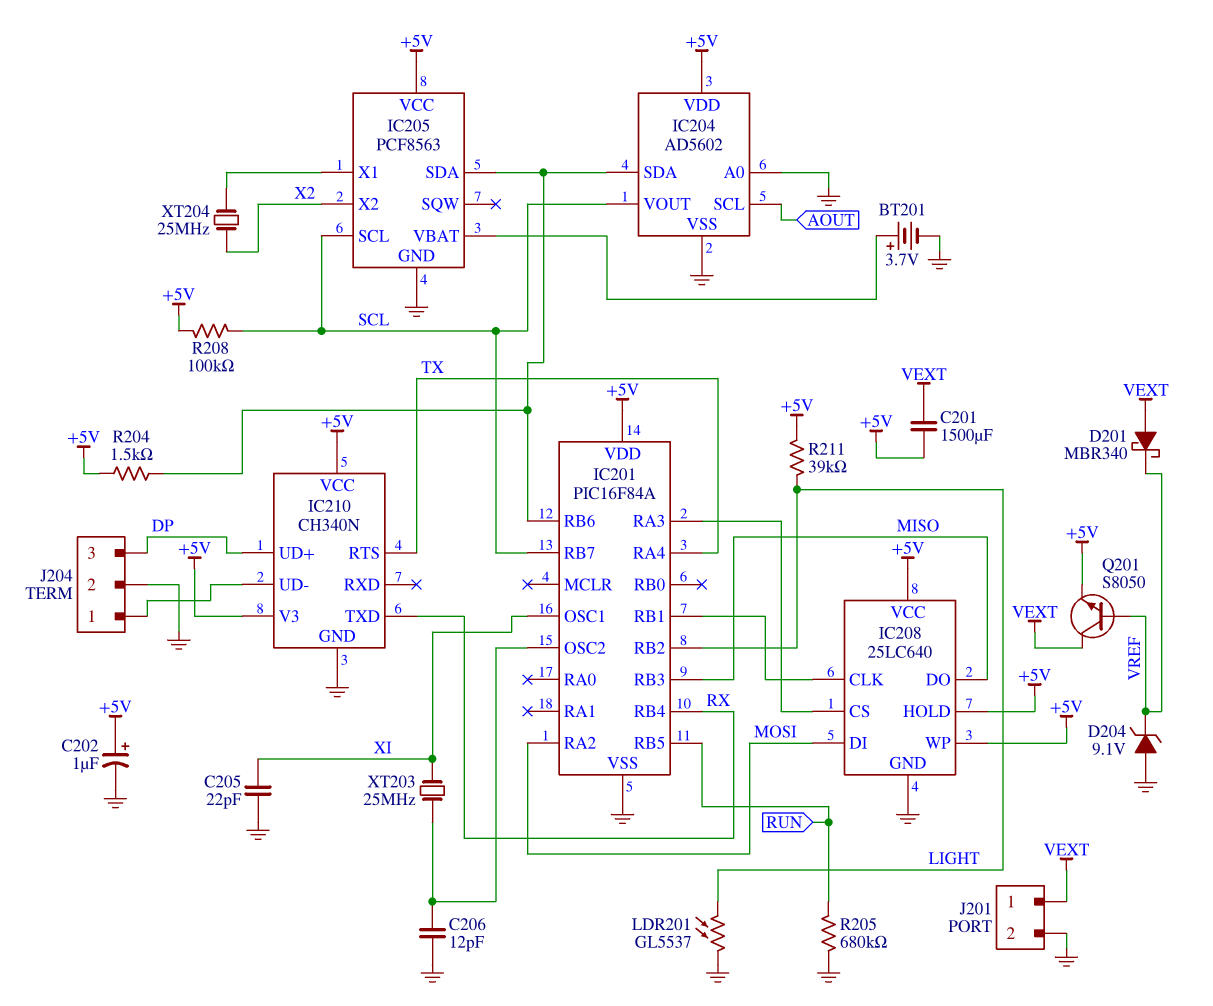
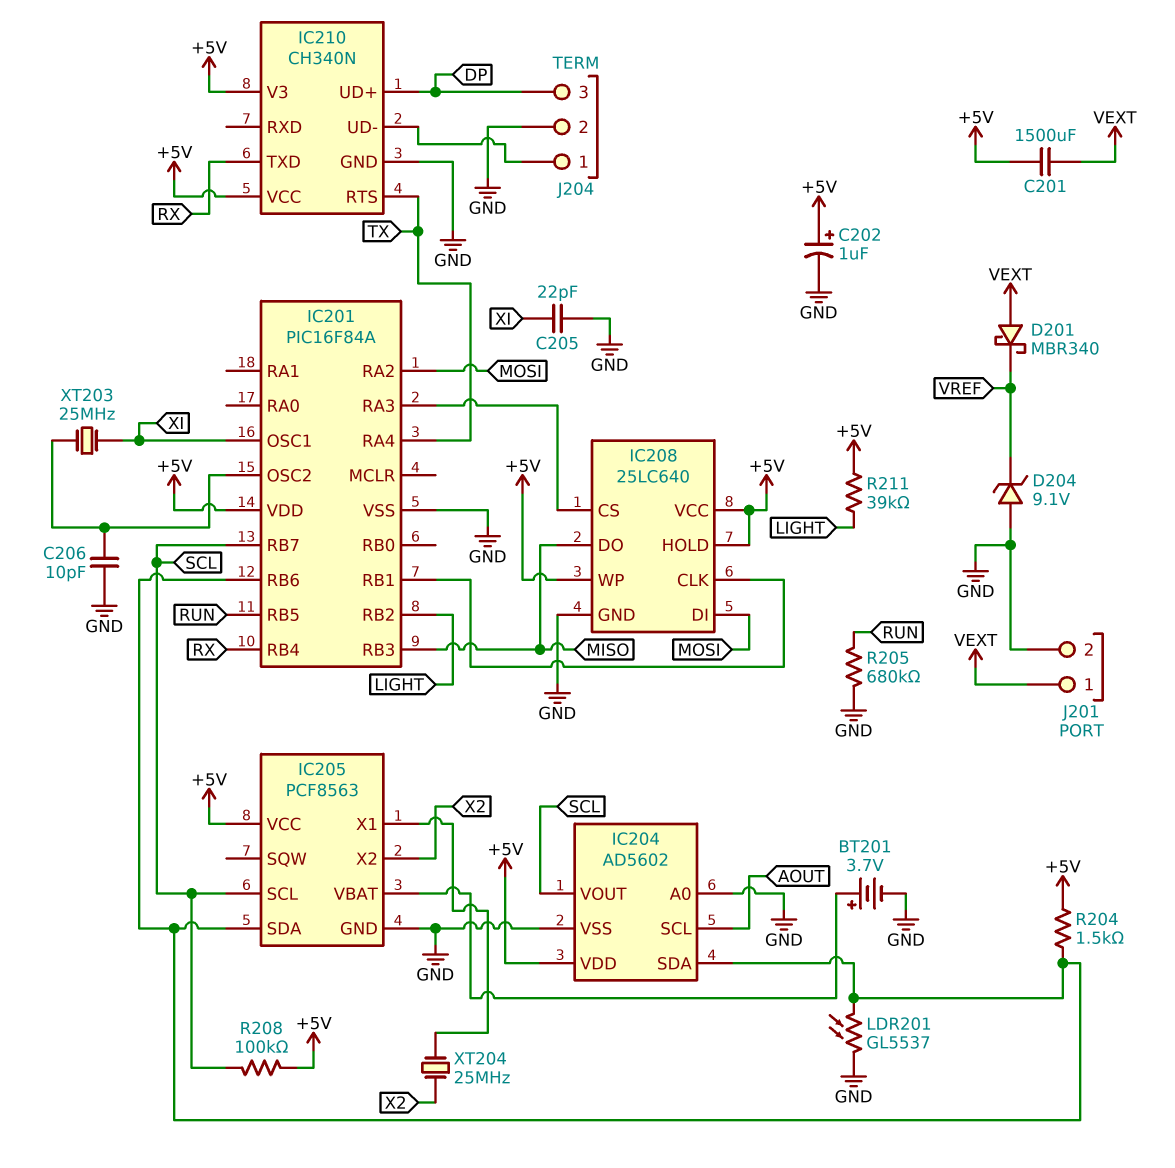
C206: 12pF (GND, IC201/OSC2) -> 10pF (GND, IC201/OSC2)
LDR201: GL5537 (GND, LIGHT) -> GL5537 (GND, IC201/RB6)
Q201: NPN S8050 (B VREF, C VEXT, E +5V) -> none

